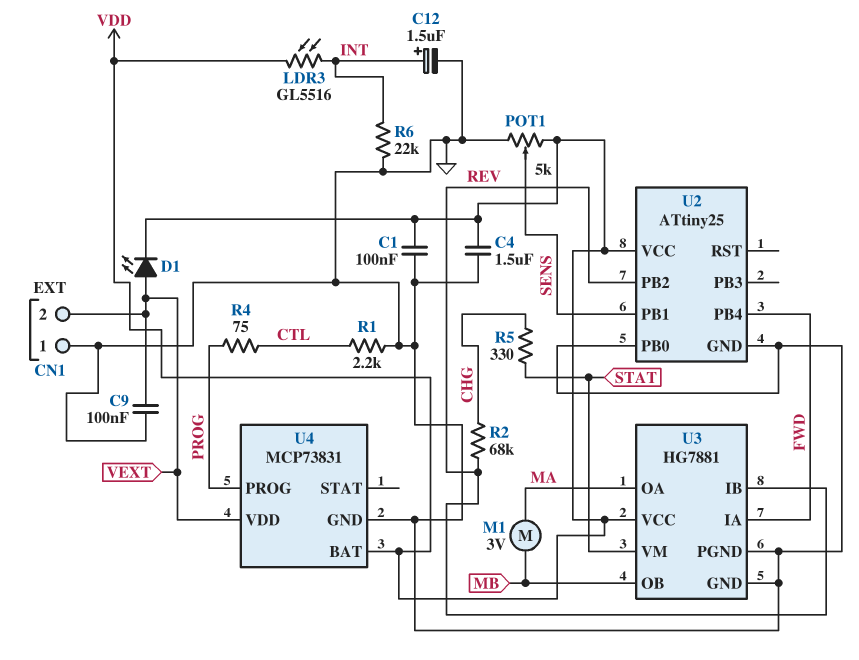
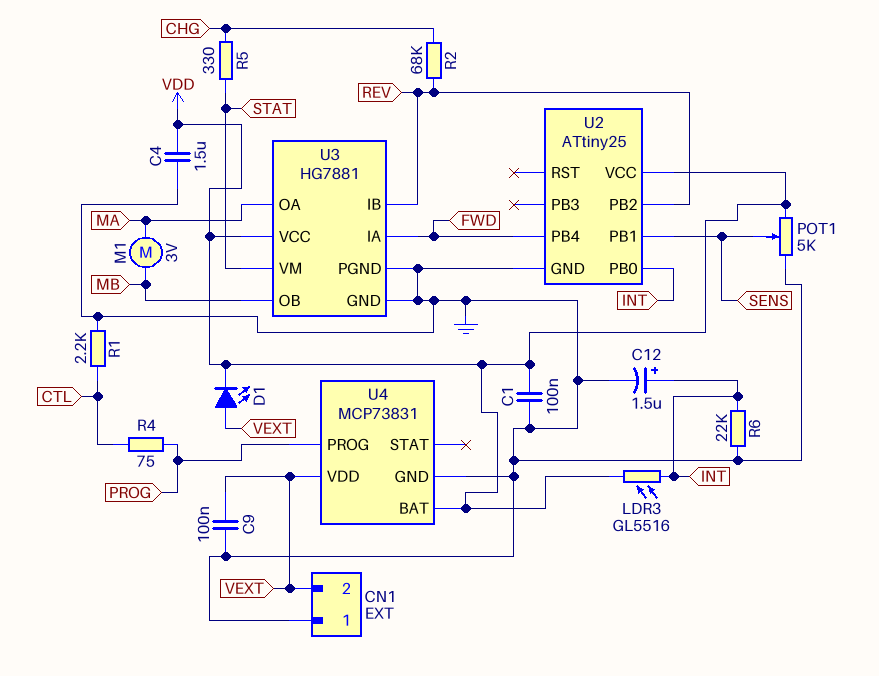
U2 pin PB0: GND -> INT

